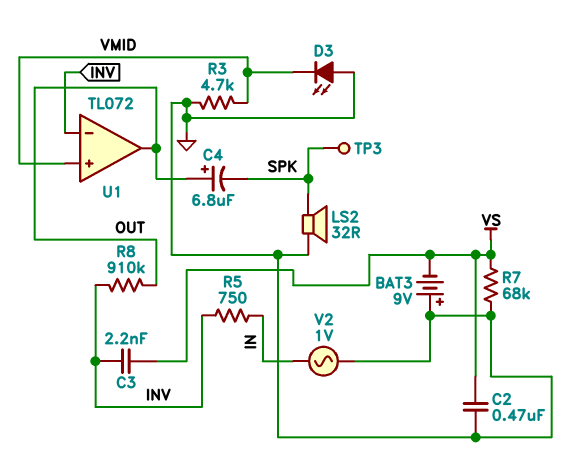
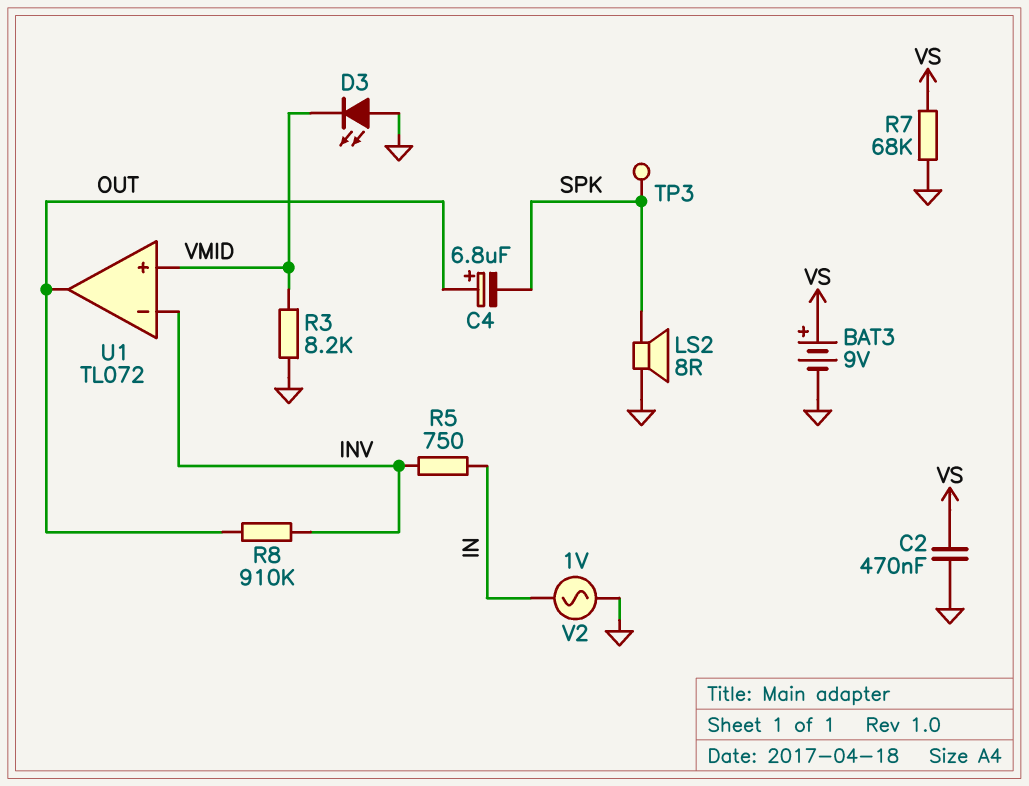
BAT3: 9V (plus GND, minus VS) -> 9V (plus VS, minus GND)
C3: 2.2nF (INV, VS) -> none
LS2: speaker 32R (GND, SPK) -> speaker 8R (GND, SPK)
R3: 4.7k (GND, VMID) -> 8.2k (GND, VMID)

